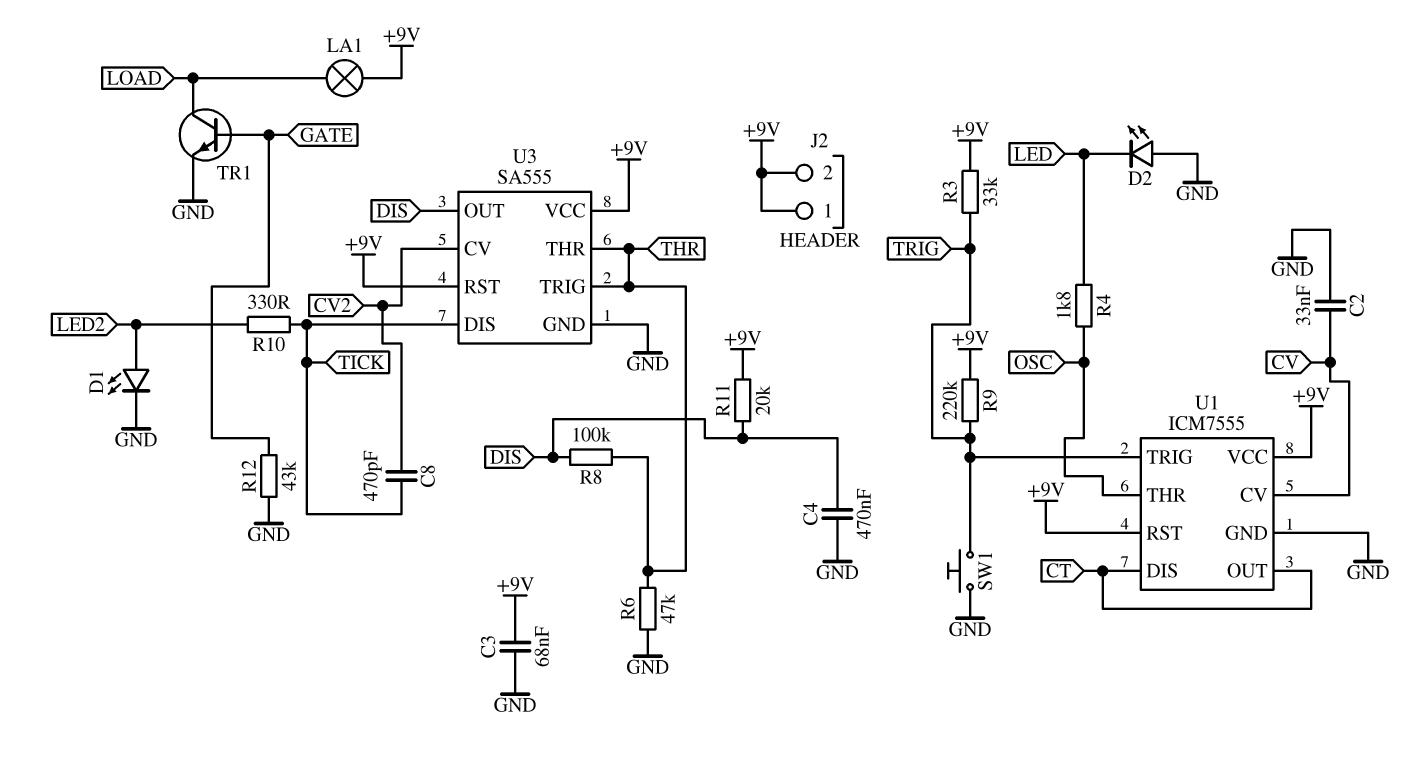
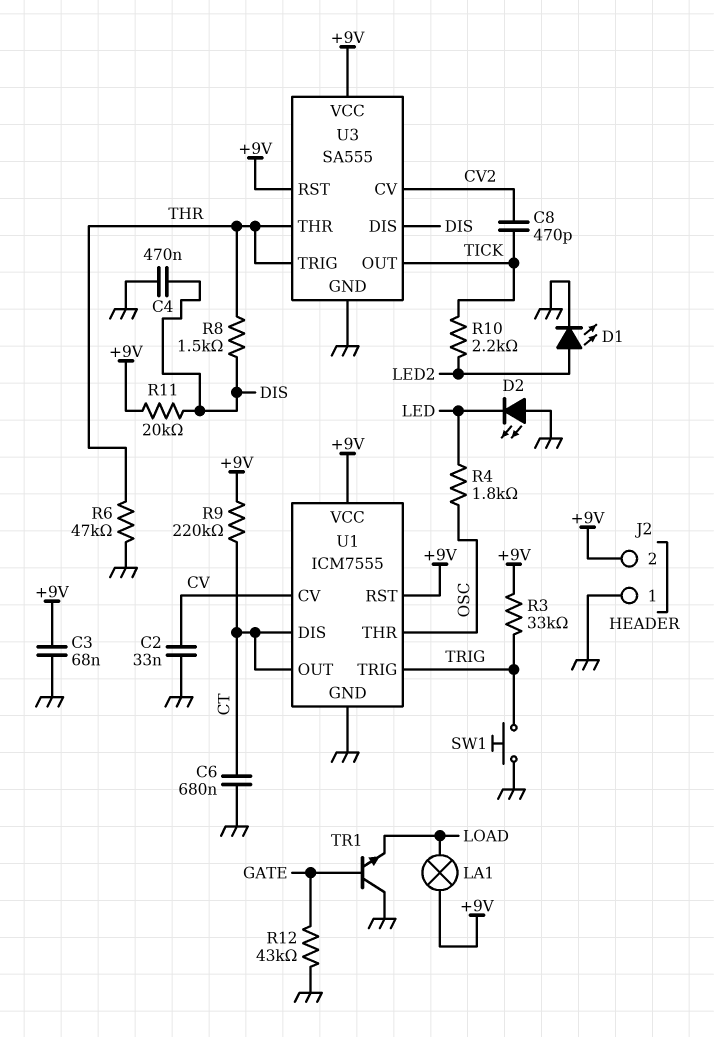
C6: none -> 680nF (CT, GND)
J2 pin 1: +9V -> GND
R8: 100k (DIS, THR) -> 1.5k (DIS, THR)
R9: 220k (+9V, TRIG) -> 220k (+9V, CT)
R10: 330 (LED2, TICK) -> 2.2k (LED2, TICK)
TR1: NPN (B GATE, C LOAD, E GND) -> NPN (B GATE, C GND, E LOAD)
U3 pin DIS: TICK -> DIS
U3 pin OUT: DIS -> TICK

